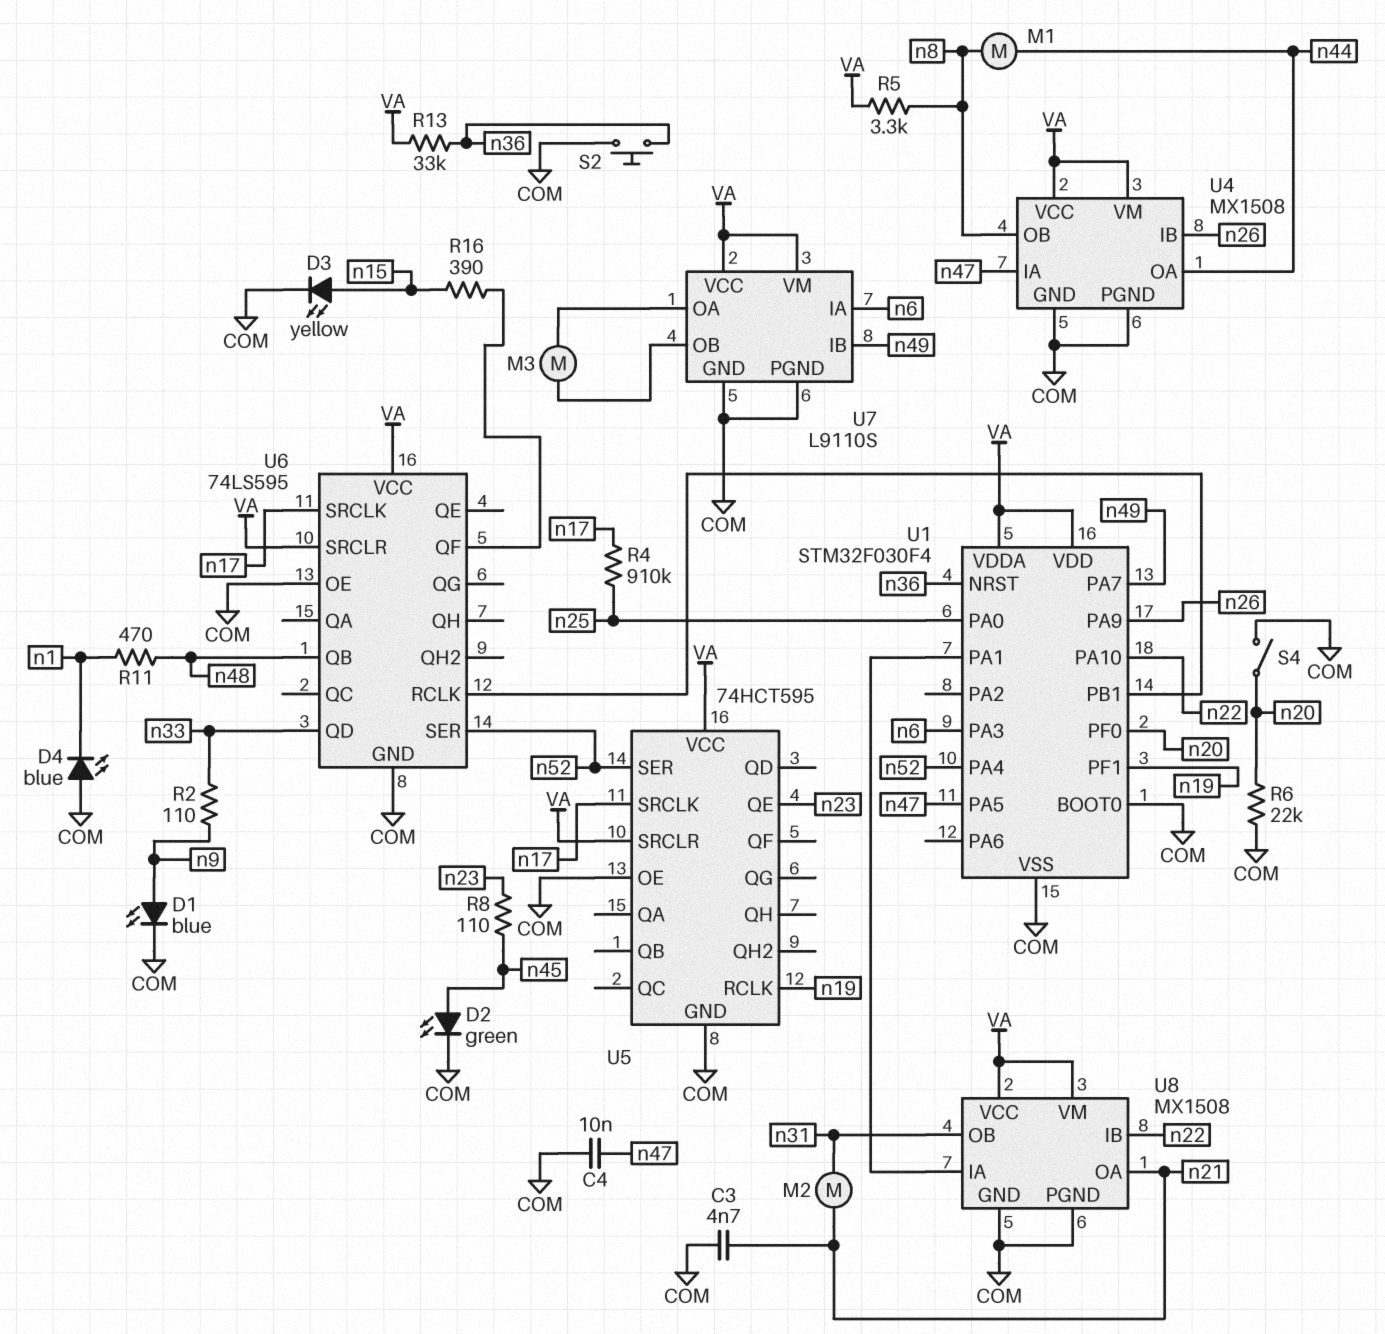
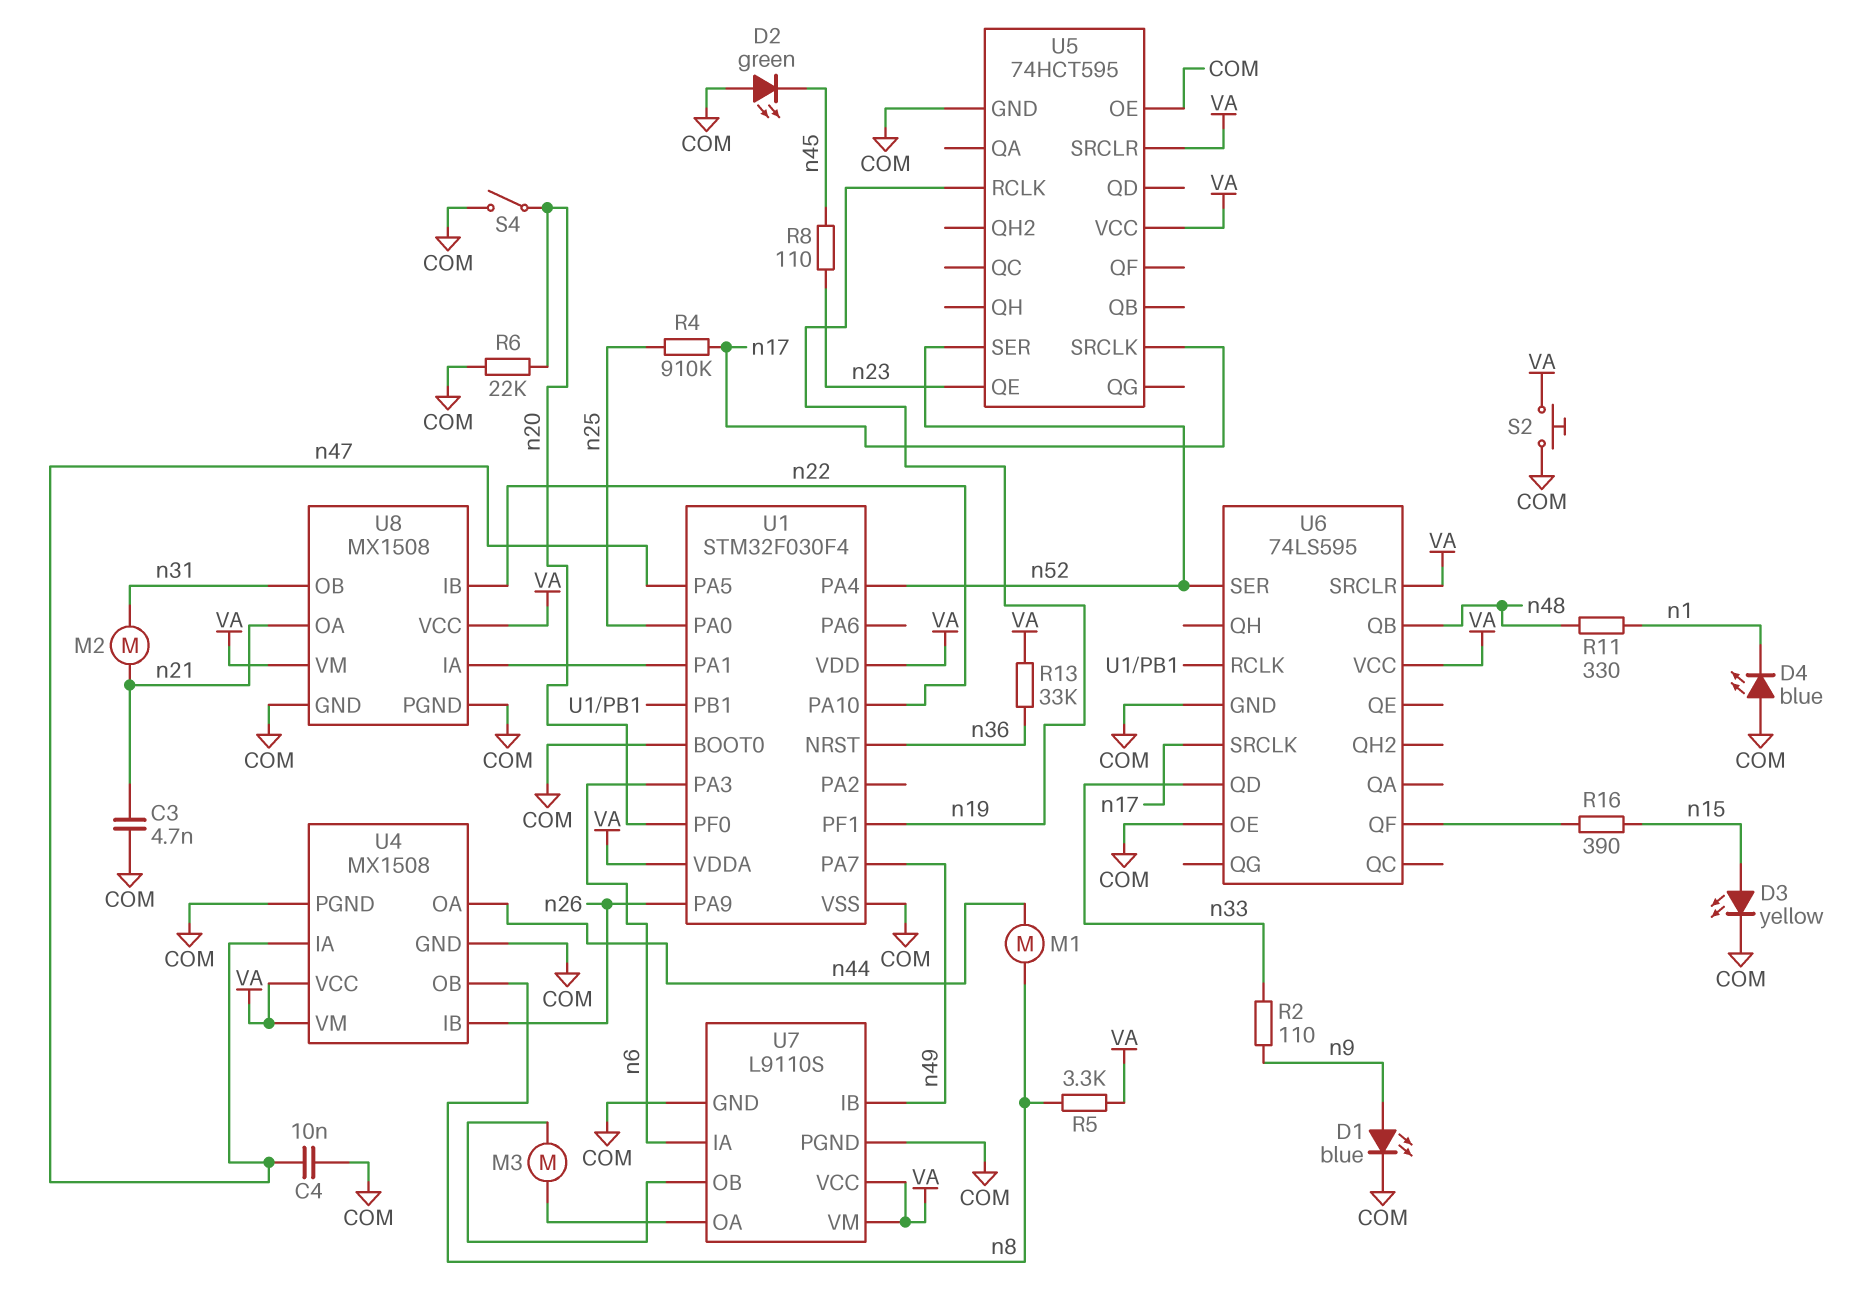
D2: LED green (A n45, K COM) -> LED green (A COM, K n45)
R11: 470 (n1, n48) -> 330 (n1, n48)
S2: button (COM, n36) -> button (COM, VA)

